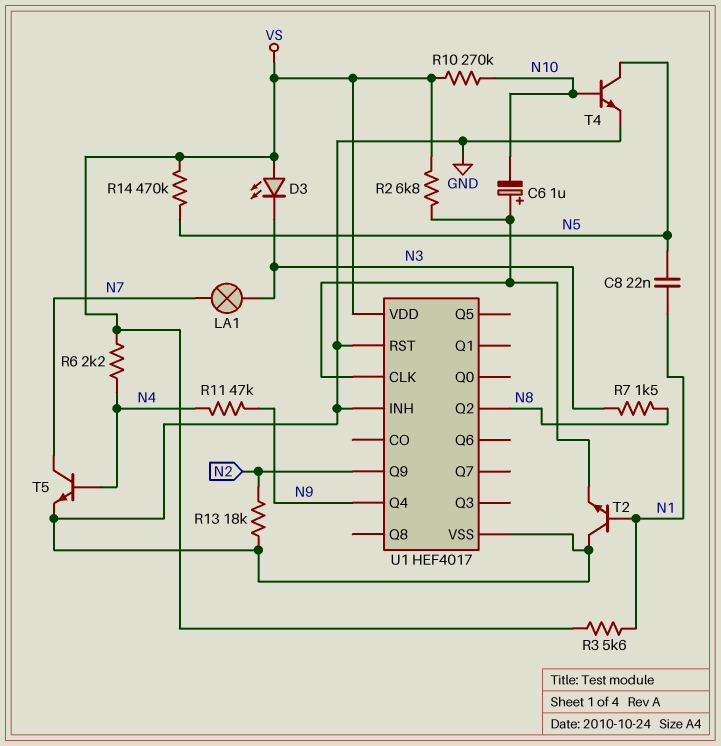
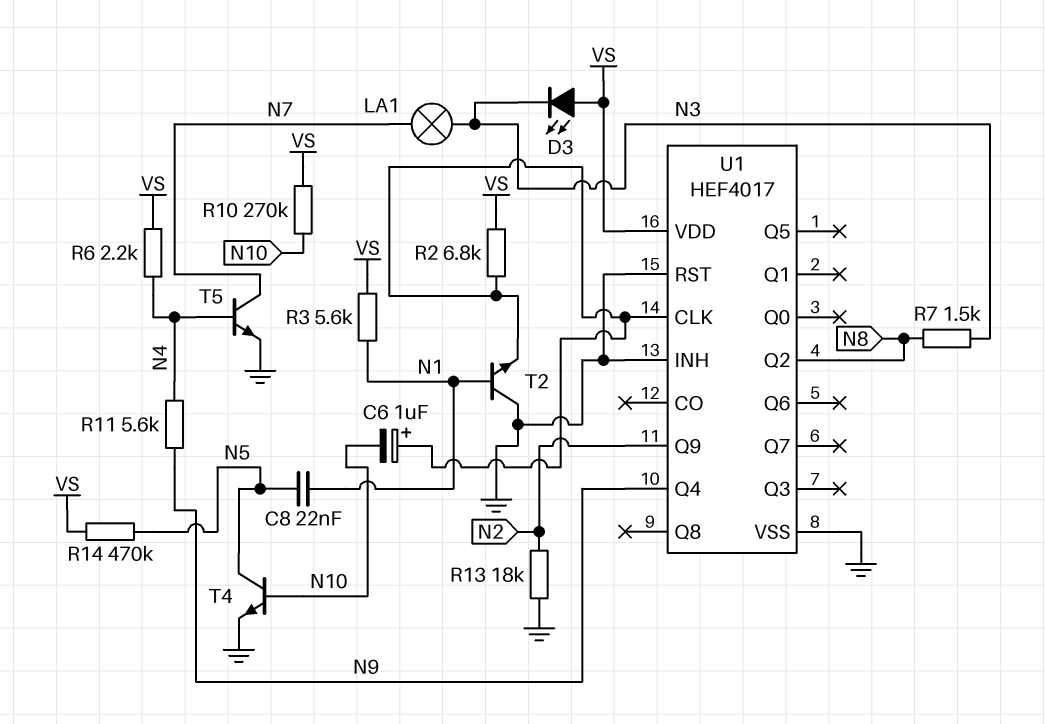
R11: 47k (N4, N9) -> 5.6k (N4, N9)

